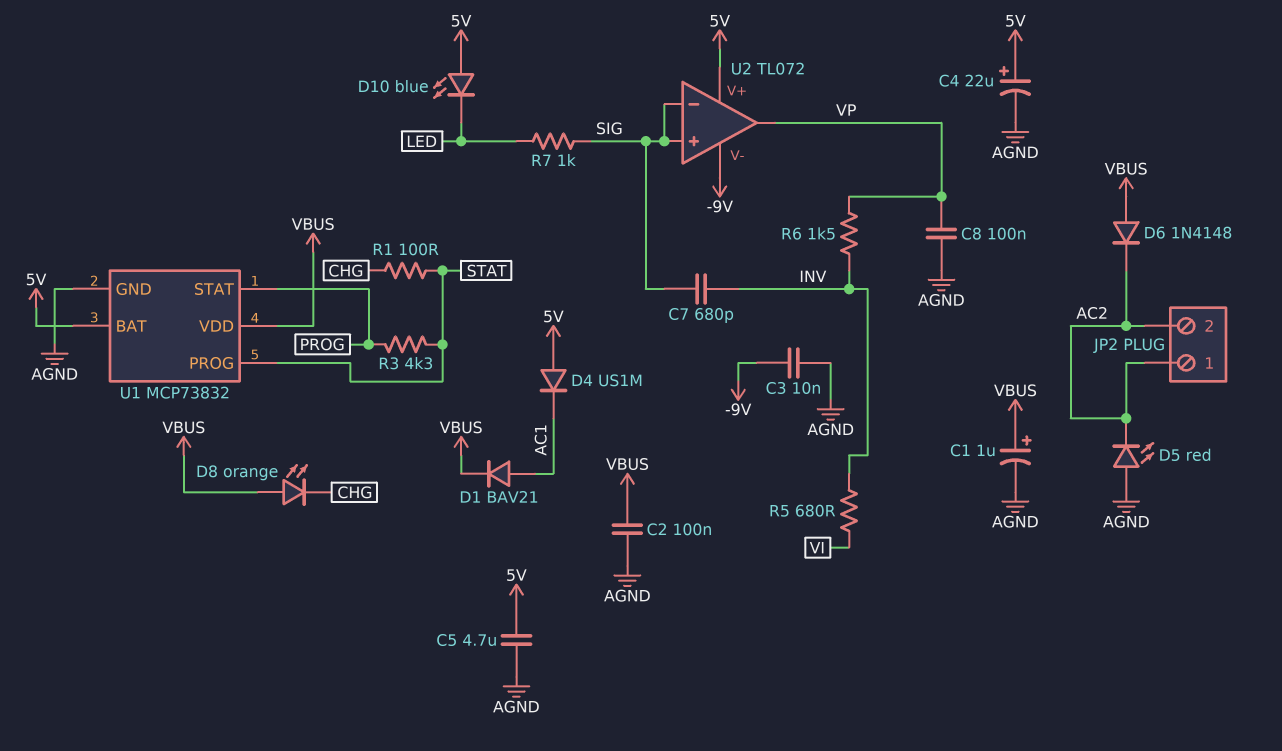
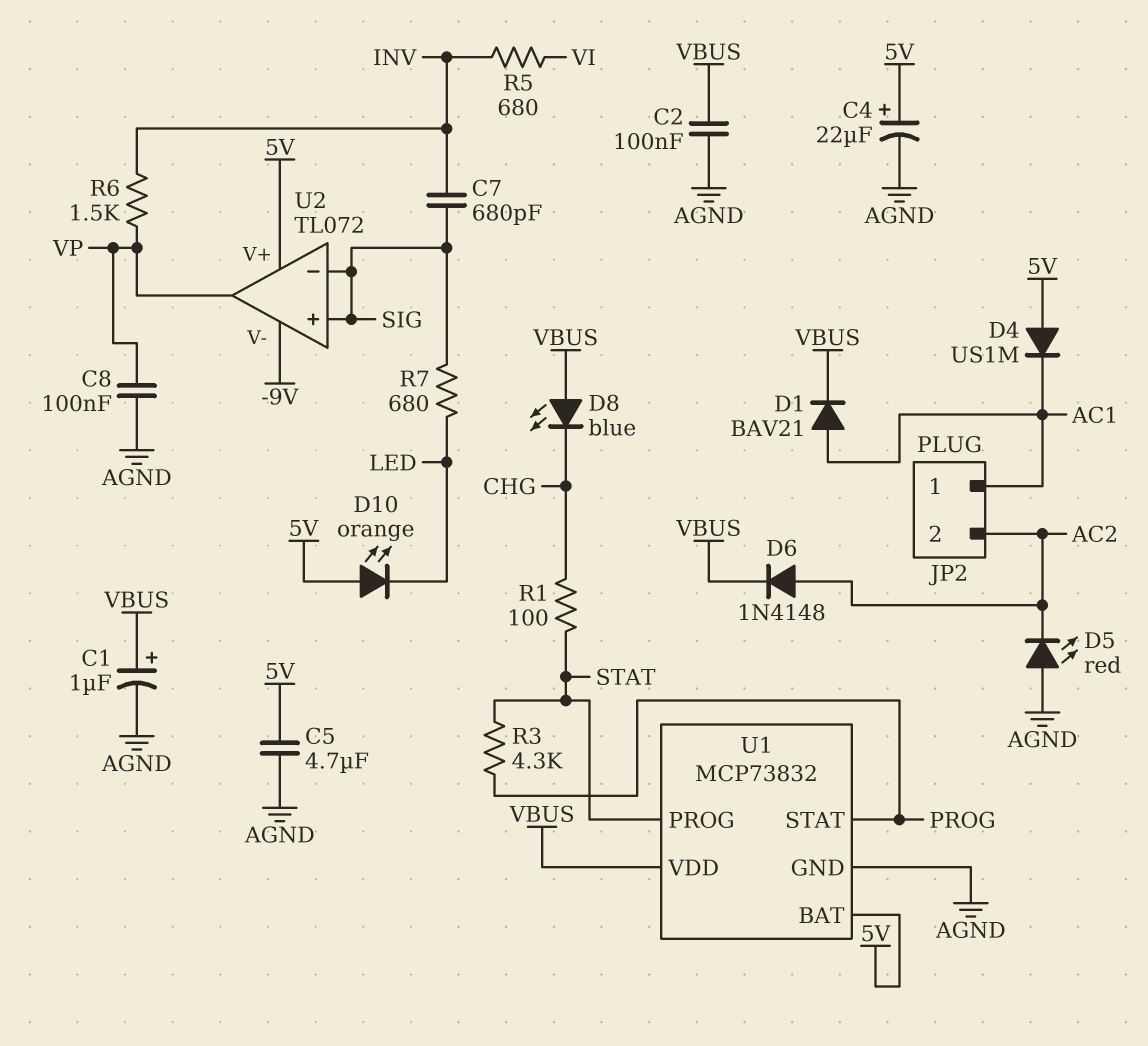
C3: 10nF (-9V, AGND) -> none
D6: diode 1N4148 (A VBUS, K AC2) -> diode 1N4148 (A AC2, K VBUS)
D8: LED orange (A VBUS, K CHG) -> LED blue (A VBUS, K CHG)
D10: LED blue (A 5V, K LED) -> LED orange (A 5V, K LED)
JP2 pin 1: AC2 -> AC1
R7: 1k (LED, SIG) -> 680 (LED, SIG)

